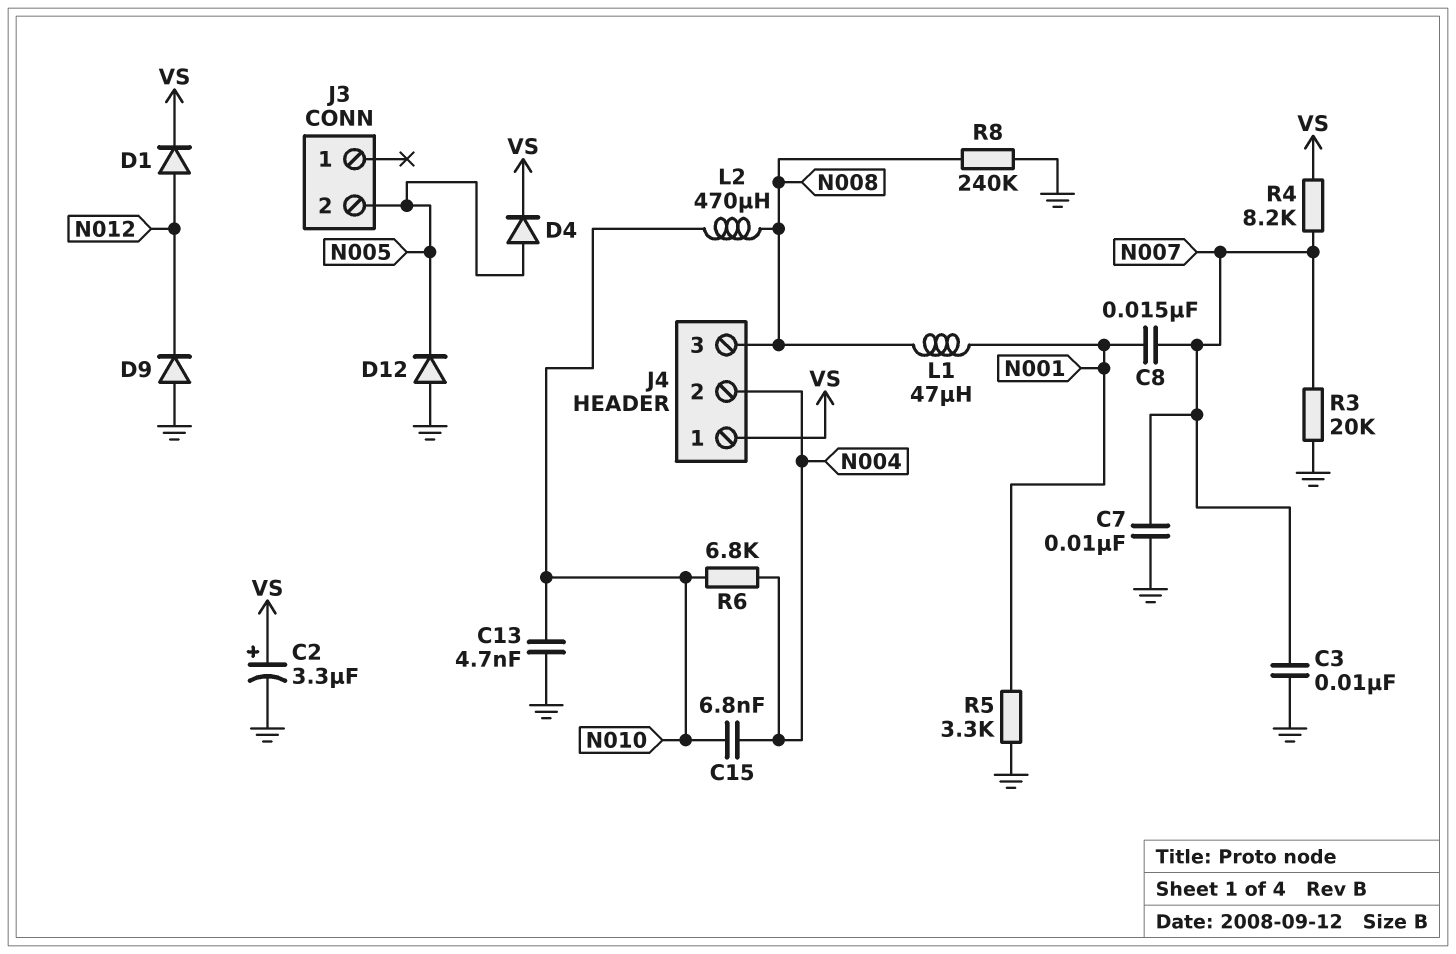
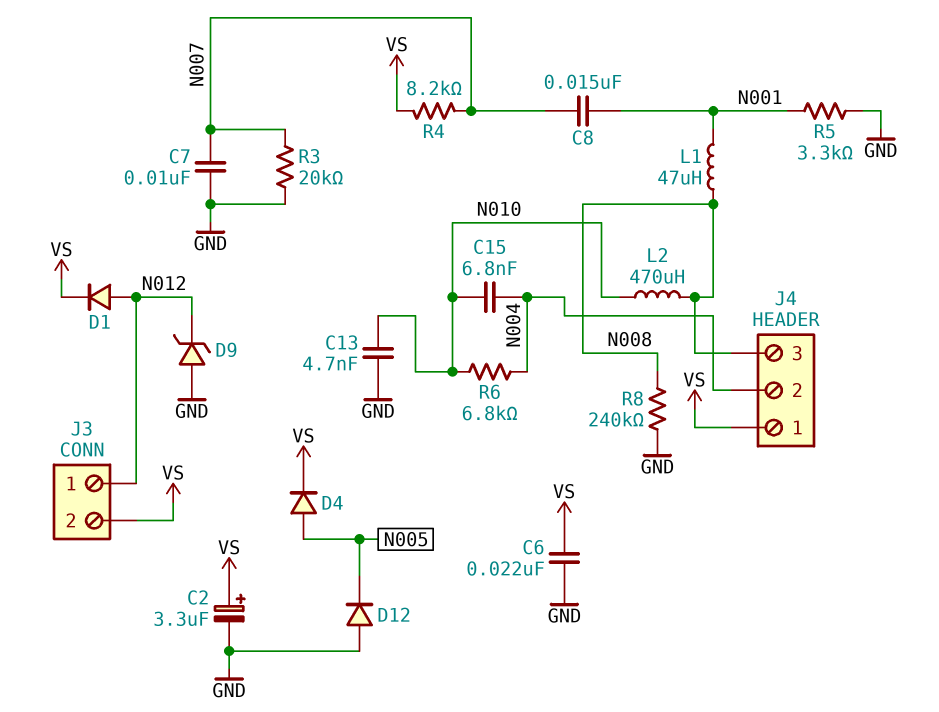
C3: 10nF (GND, N007) -> none
C6: none -> 22nF (GND, VS)
D9: diode (A GND, K N012) -> zener (A GND, K N012)
J3 pin 1: none -> N012
J3 pin 2: N005 -> VS

